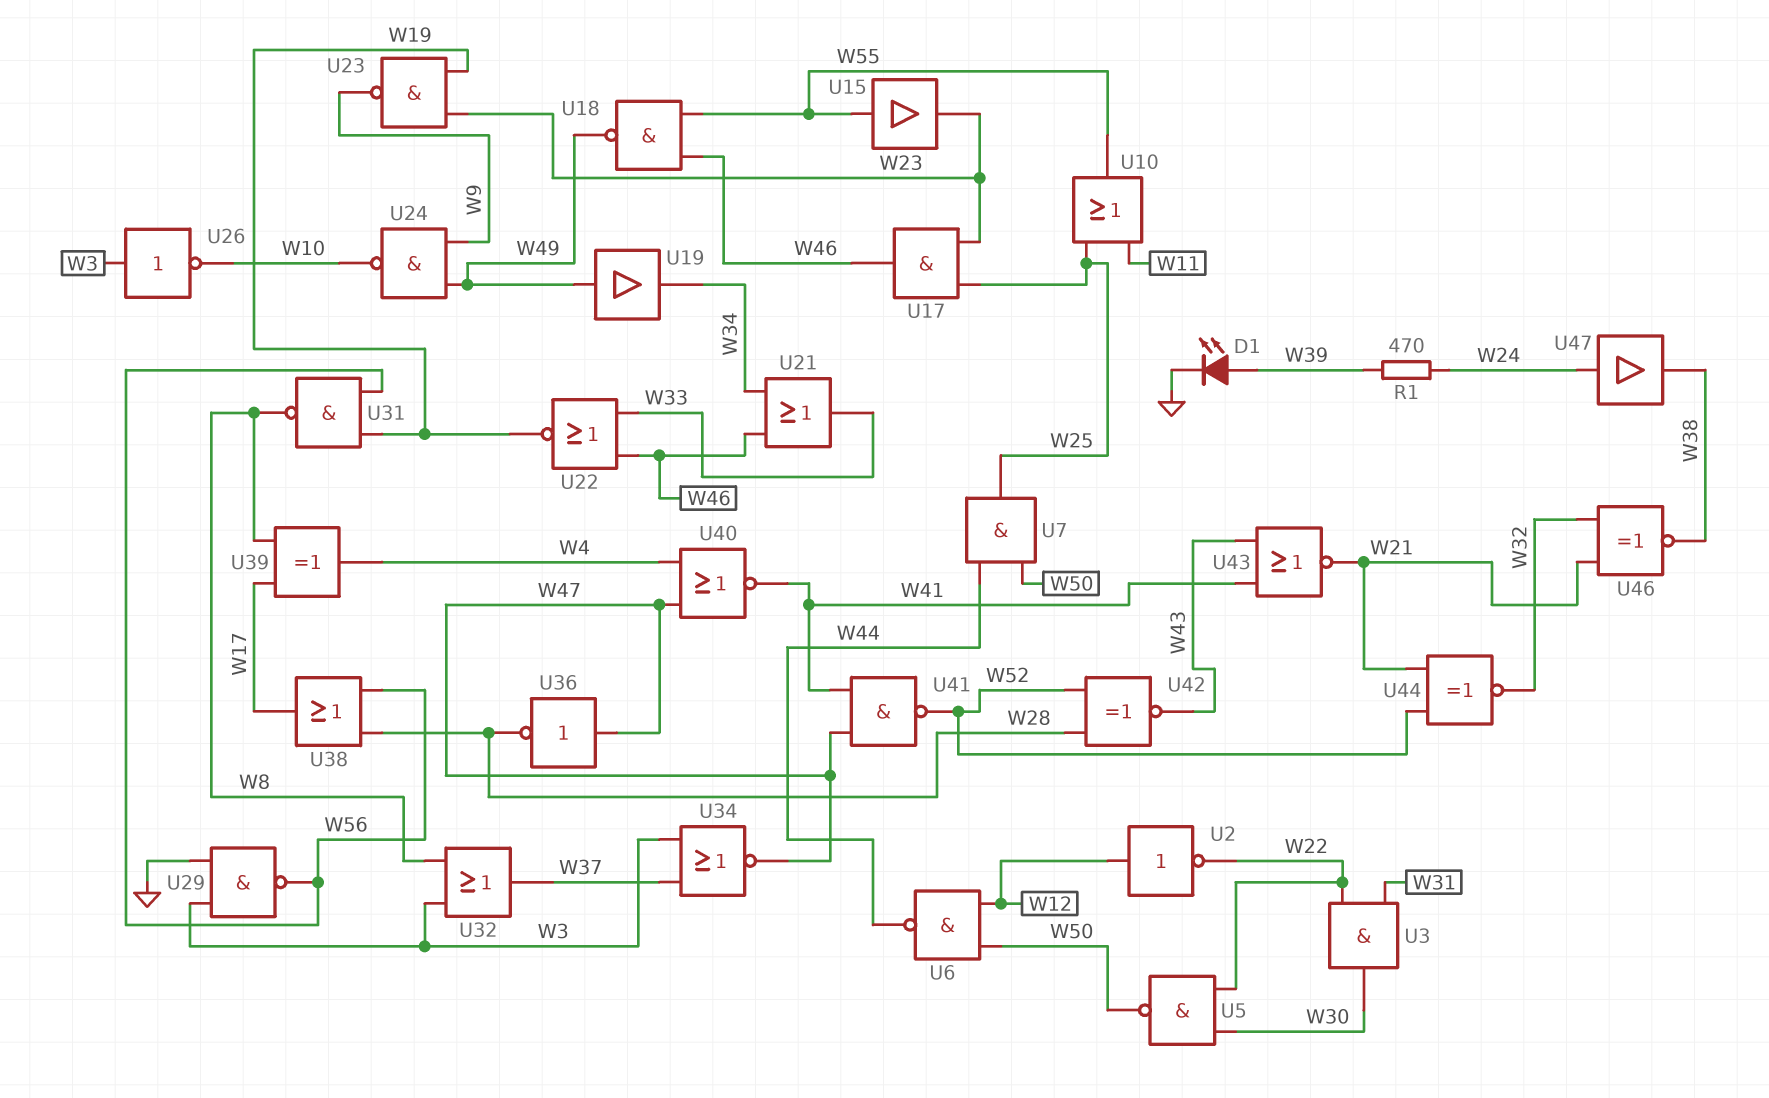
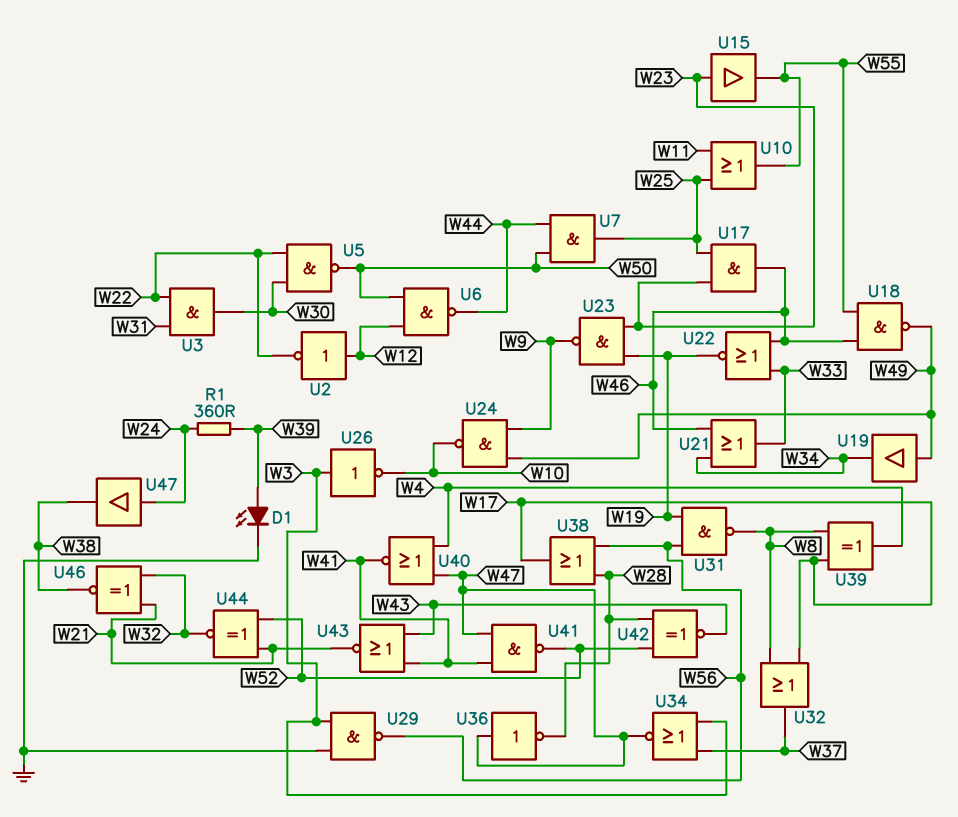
R1: 470 (W24, W39) -> 360 (W24, W39)
U15: buffer (in W55, out W23) -> buffer (in W23, out W55)
U32: OR (in W3, in W8, out W37) -> OR (in W8, in W17, out W37)

